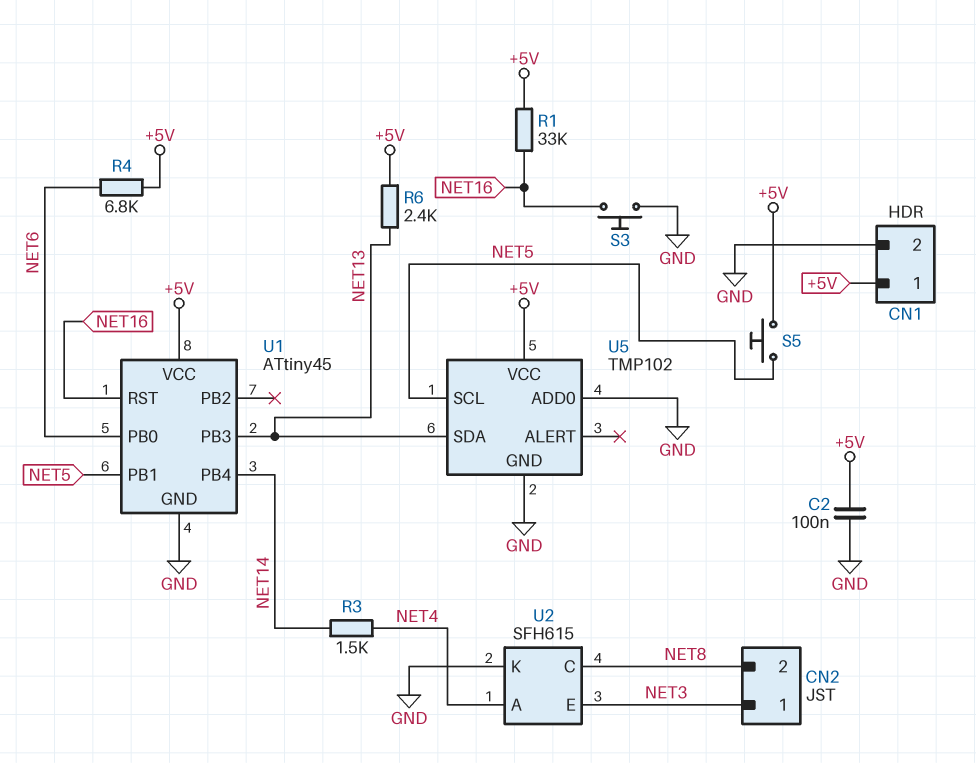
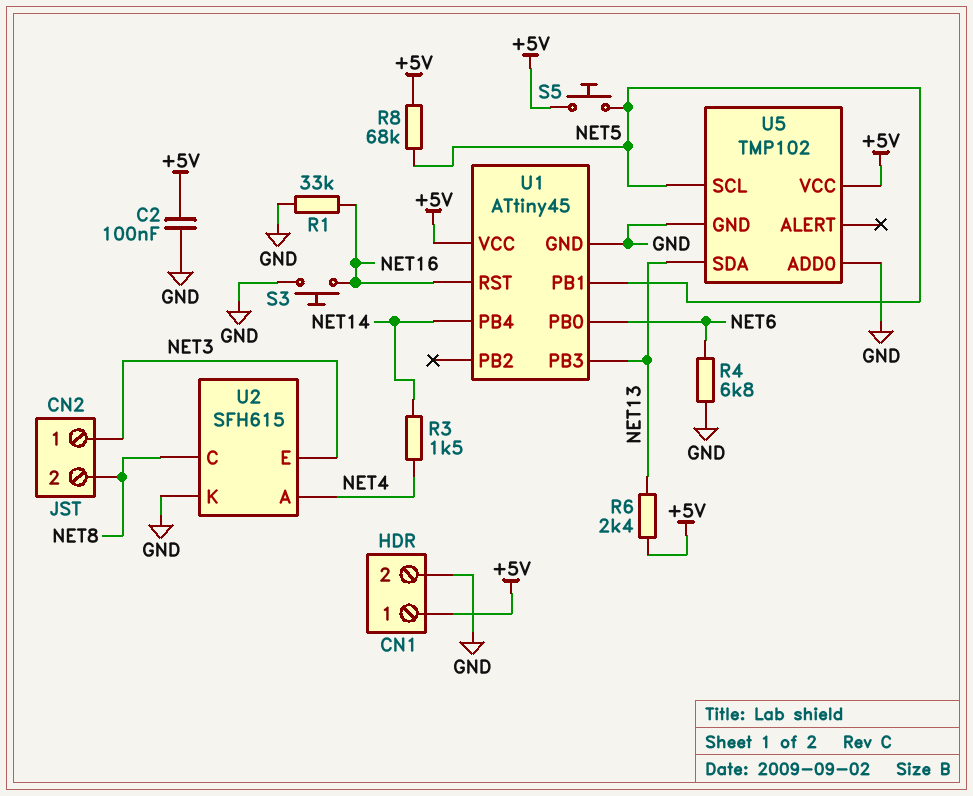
R1: 33k (+5V, NET16) -> 33k (GND, NET16)
R4: 6.8k (+5V, NET6) -> 6.8k (GND, NET6)
R8: none -> 68k (+5V, NET5)

